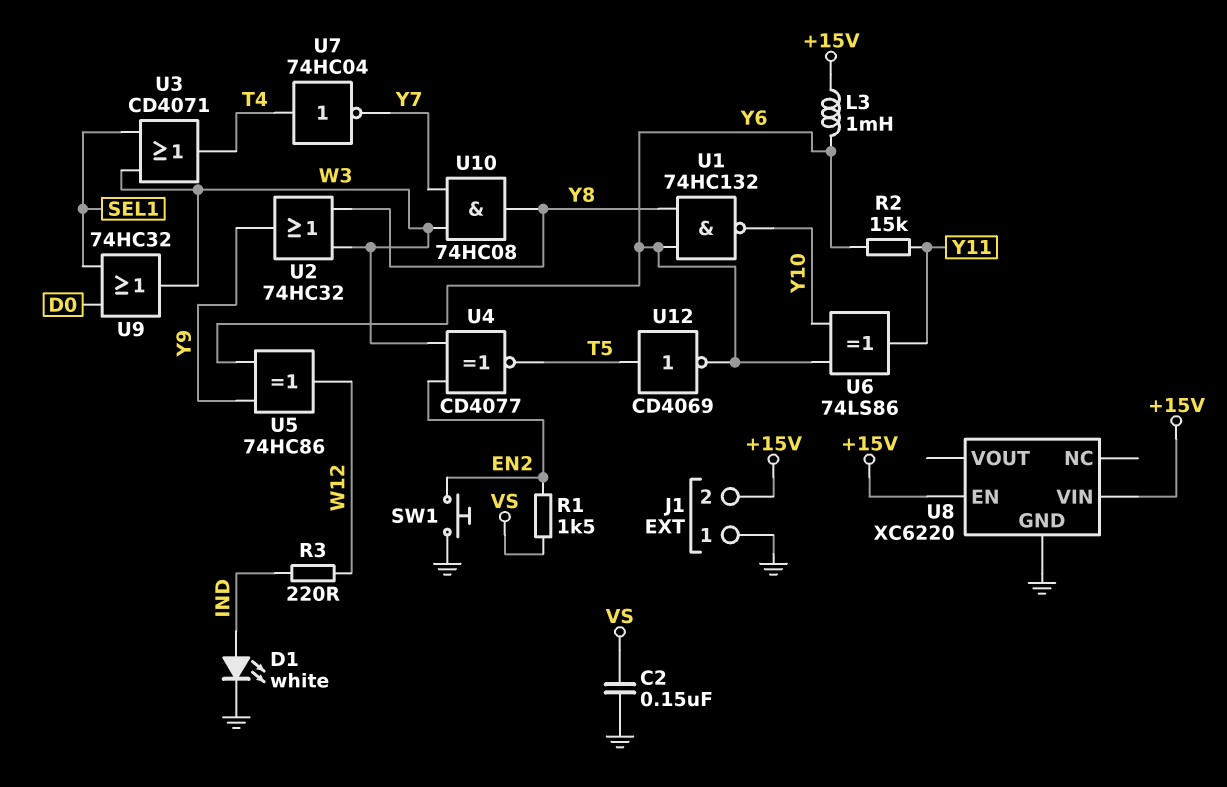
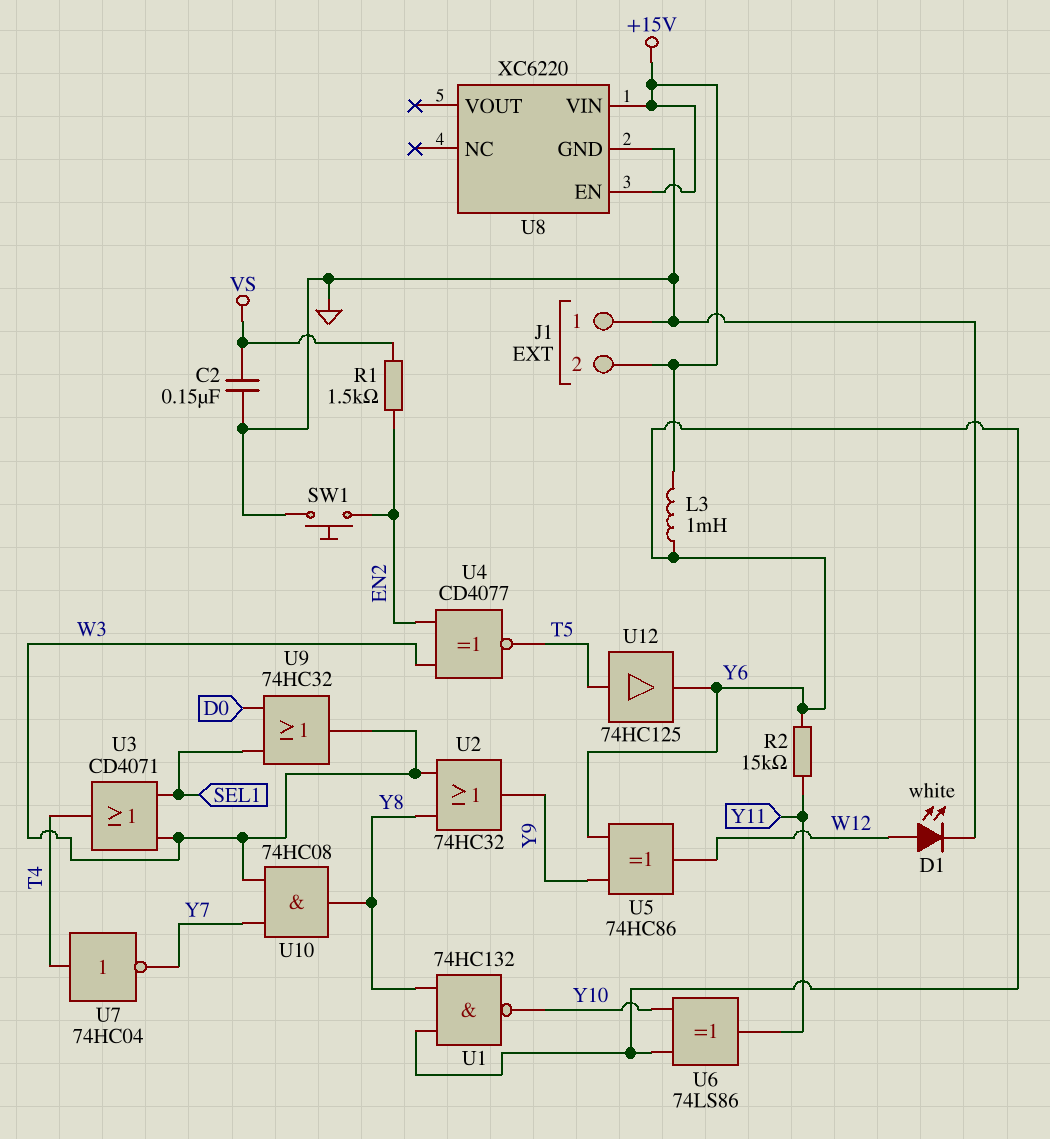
D1: LED white (A IND, K GND) -> LED white (A W12, K GND)
R3: 220 (IND, W12) -> none
U12: NOT CD4069 (in T5, out Y6) -> buffer 74HC125 (in T5, out Y6)

